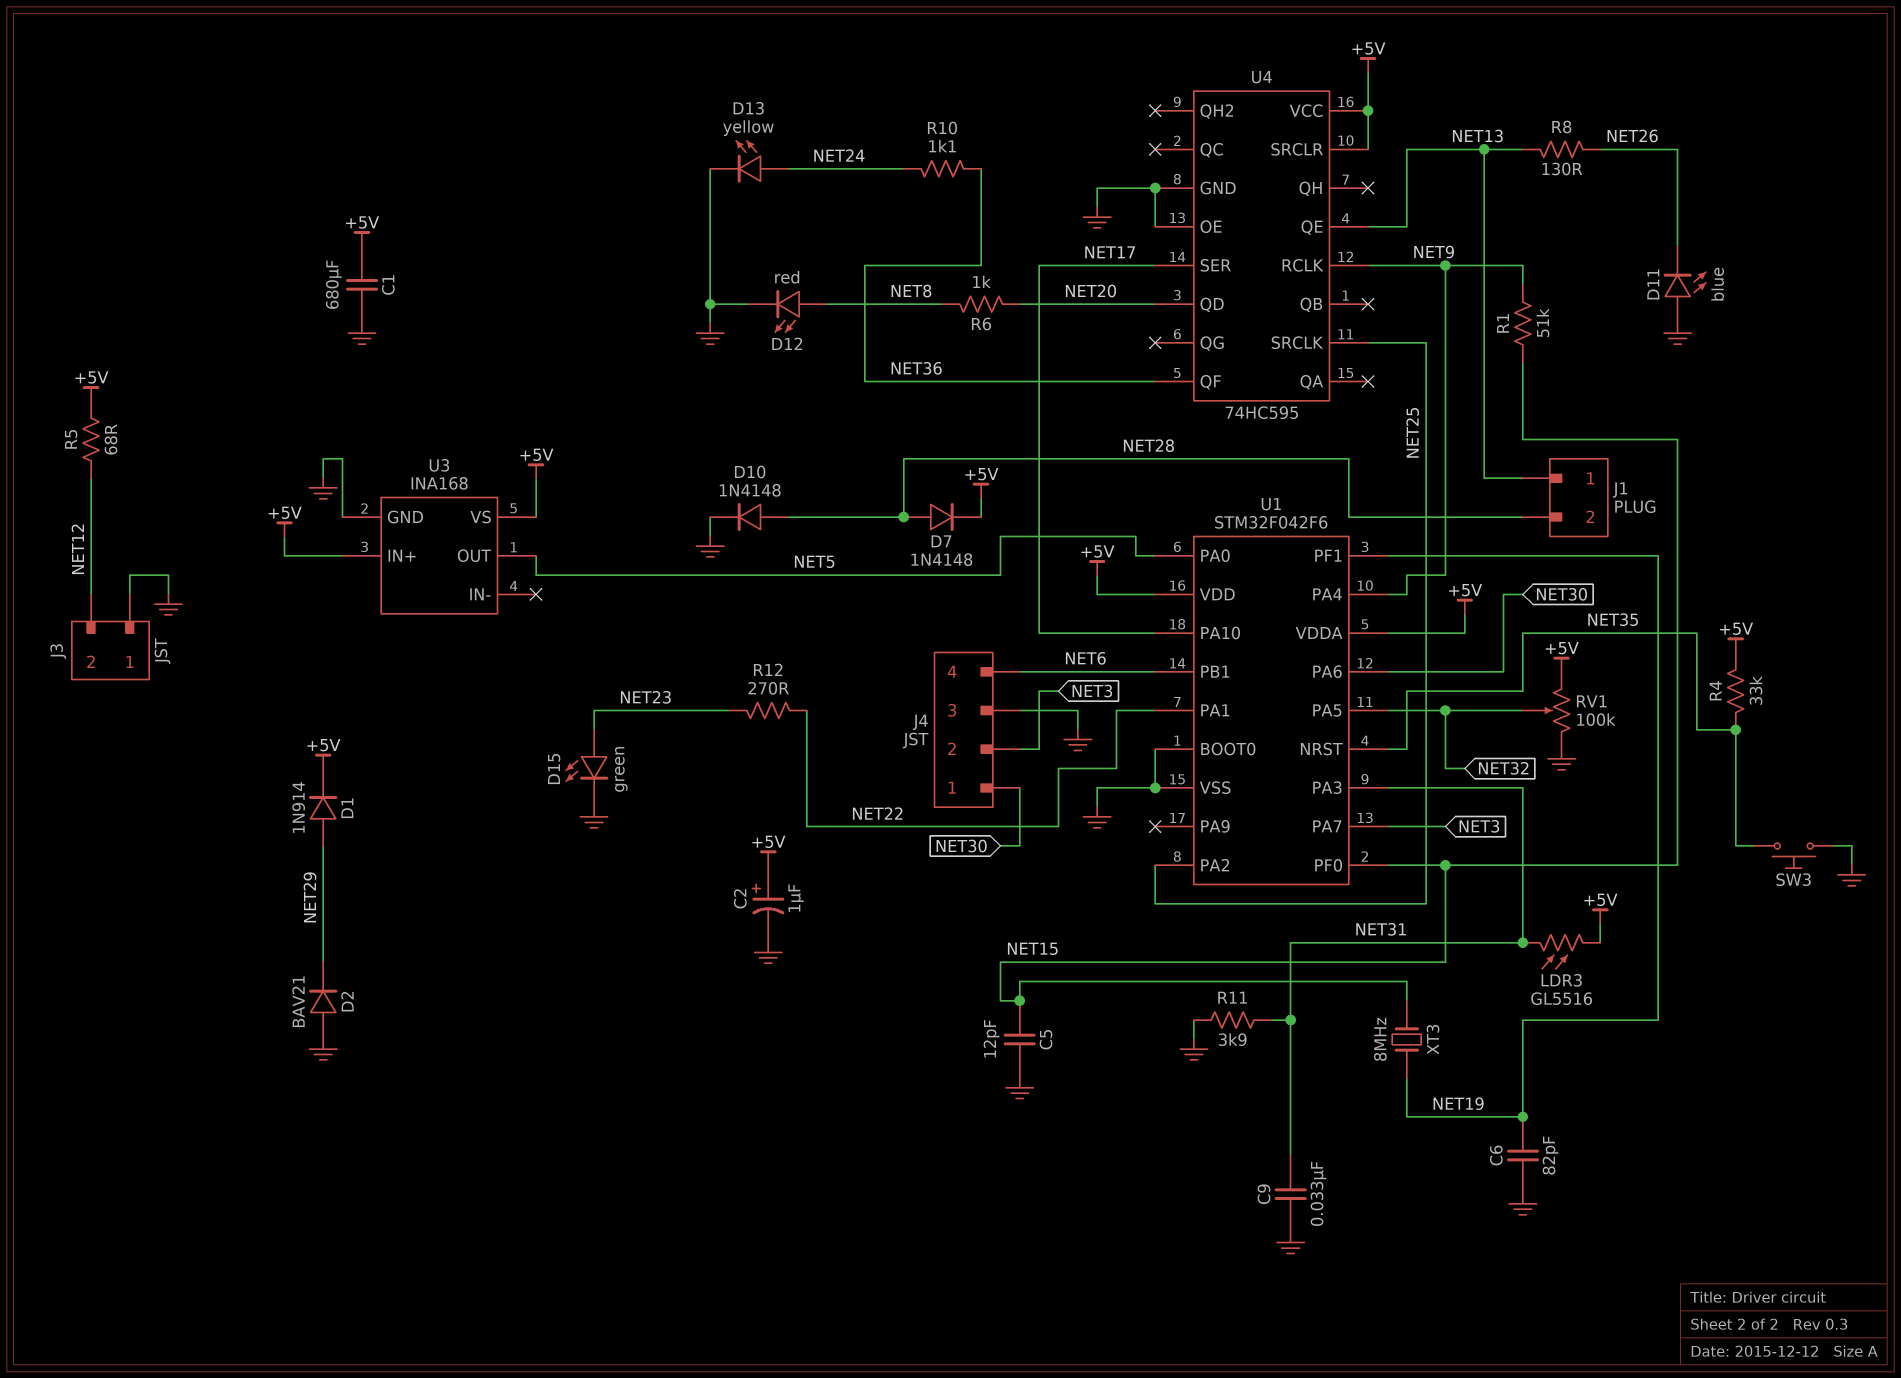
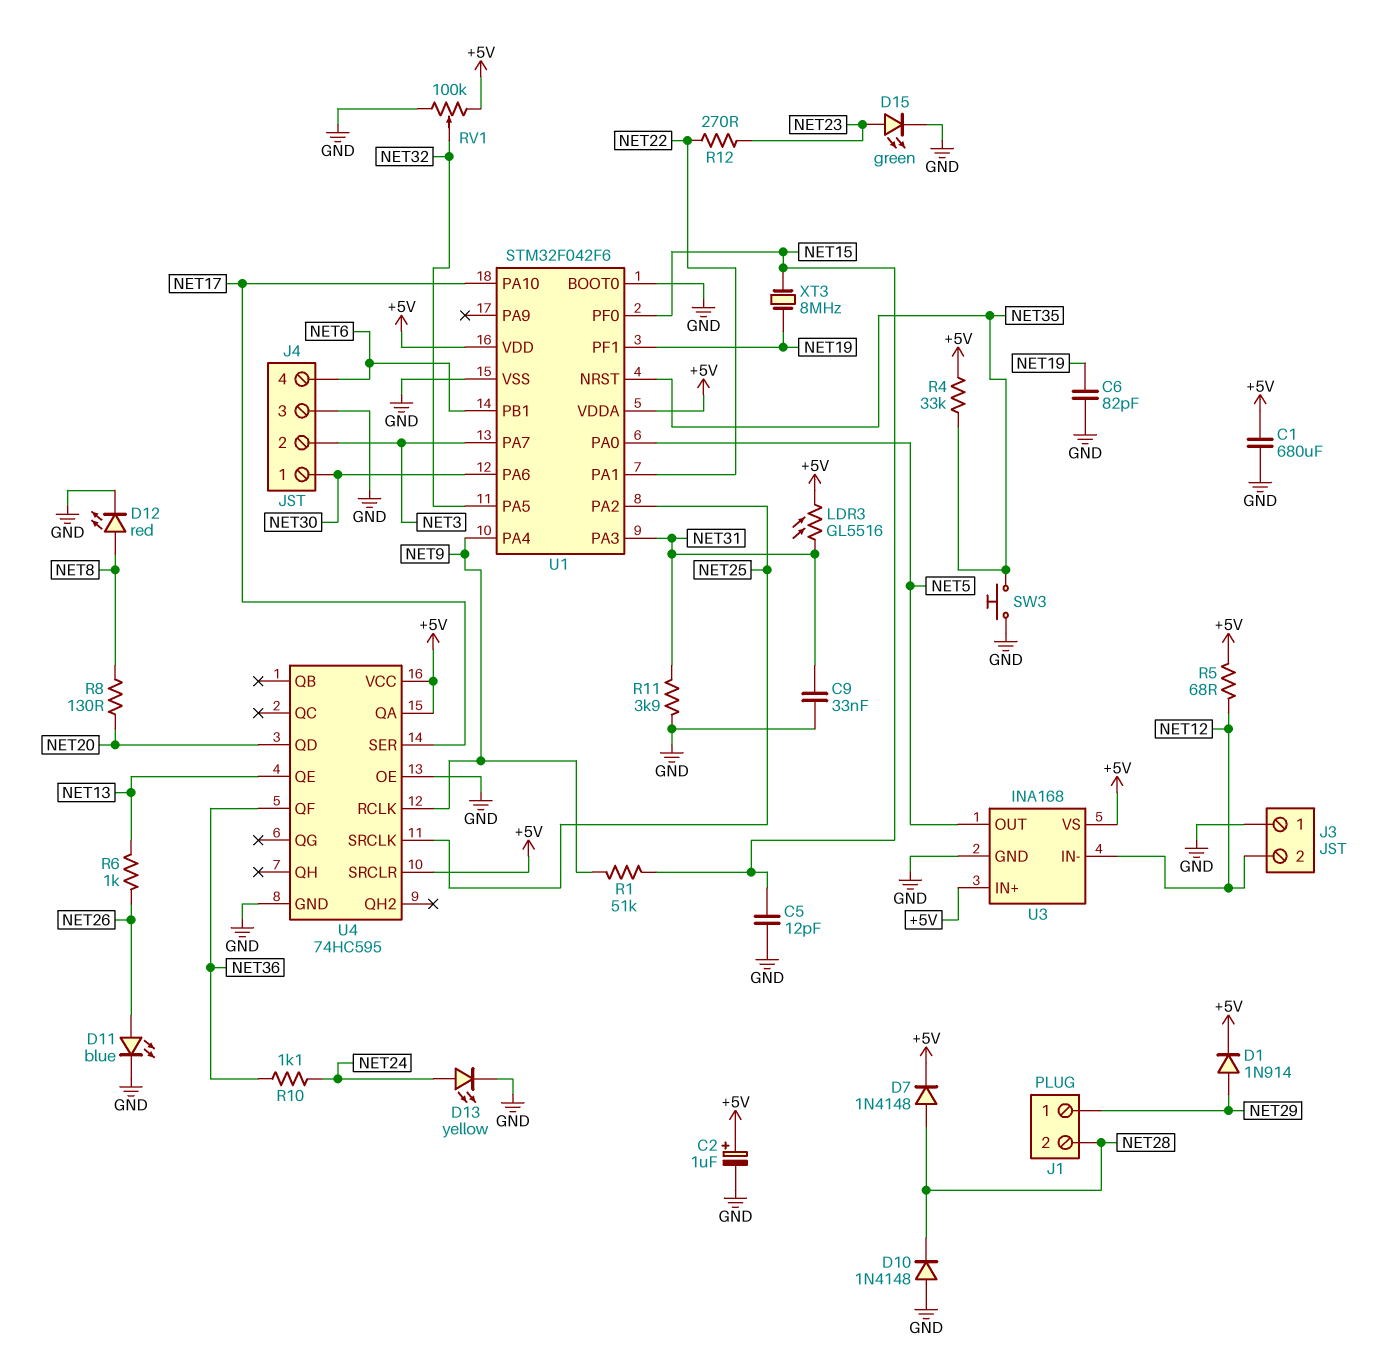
D2: diode BAV21 (A GND, K NET29) -> none
D10: diode 1N4148 (A NET28, K GND) -> diode 1N4148 (A GND, K NET28)
D11: LED blue (A GND, K NET26) -> LED blue (A NET26, K GND)
J1 pin 1: NET13 -> NET29
R6: 1k (NET8, NET20) -> 1k (NET13, NET26)
R8: 130 (NET13, NET26) -> 130 (NET8, NET20)
U3 pin IN-: none -> NET12
U4 pin QA: none -> +5V

